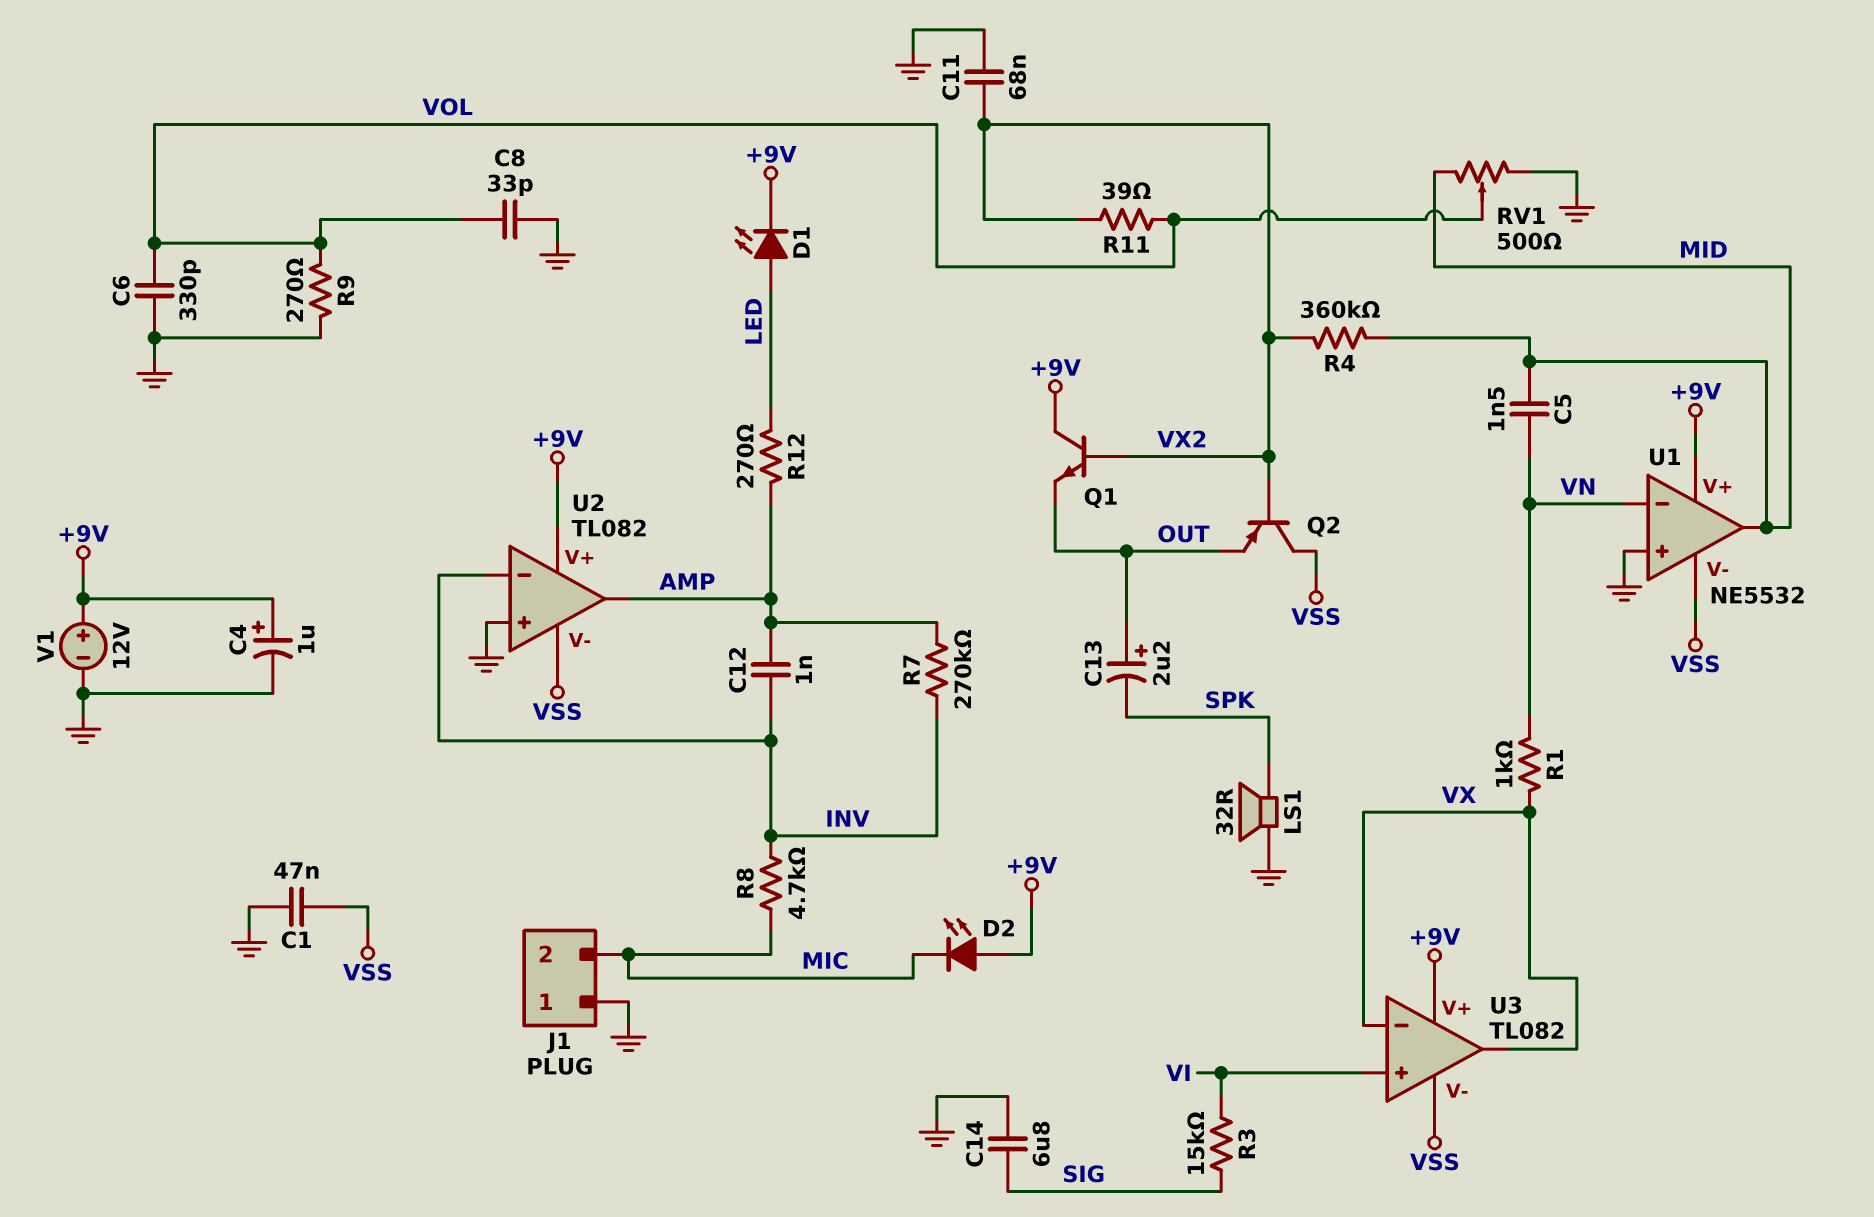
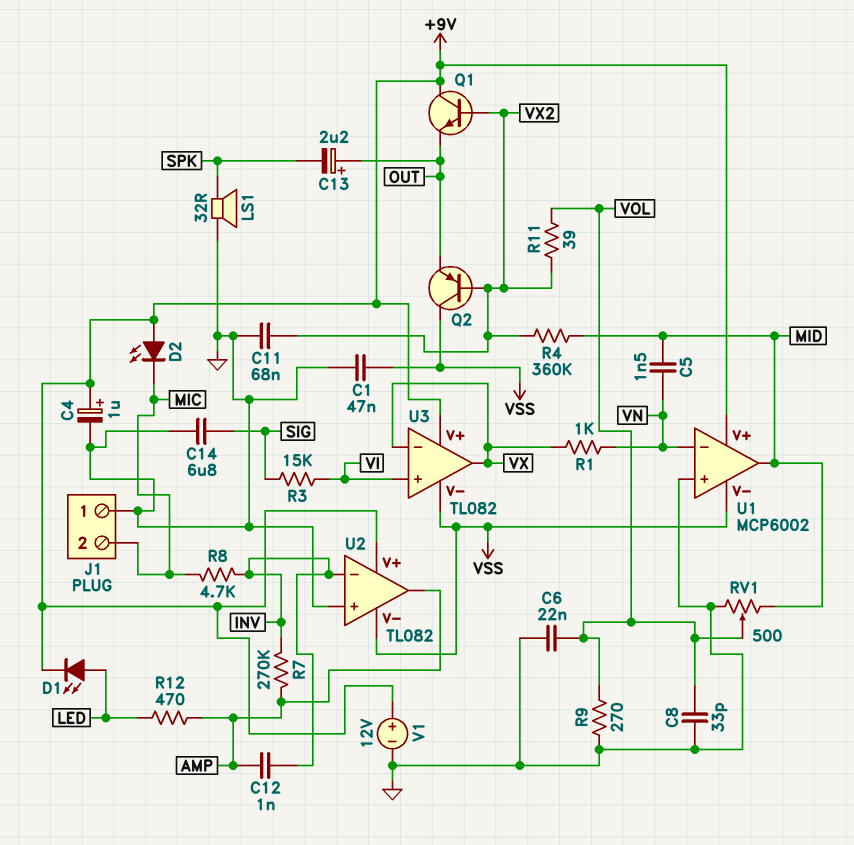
C6: 330pF (GND, VOL) -> 22nF (GND, VOL)
R12: 270 (AMP, LED) -> 470 (AMP, LED)
U1: NE5532 -> MCP6002

